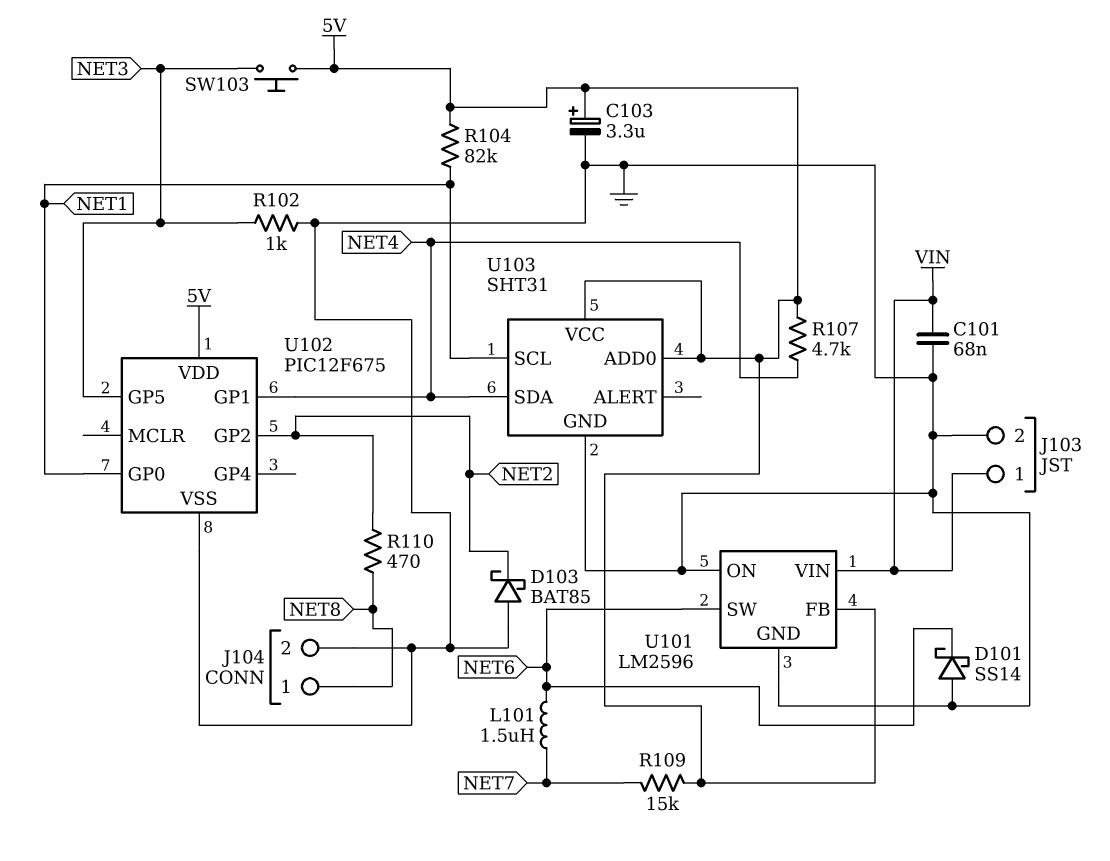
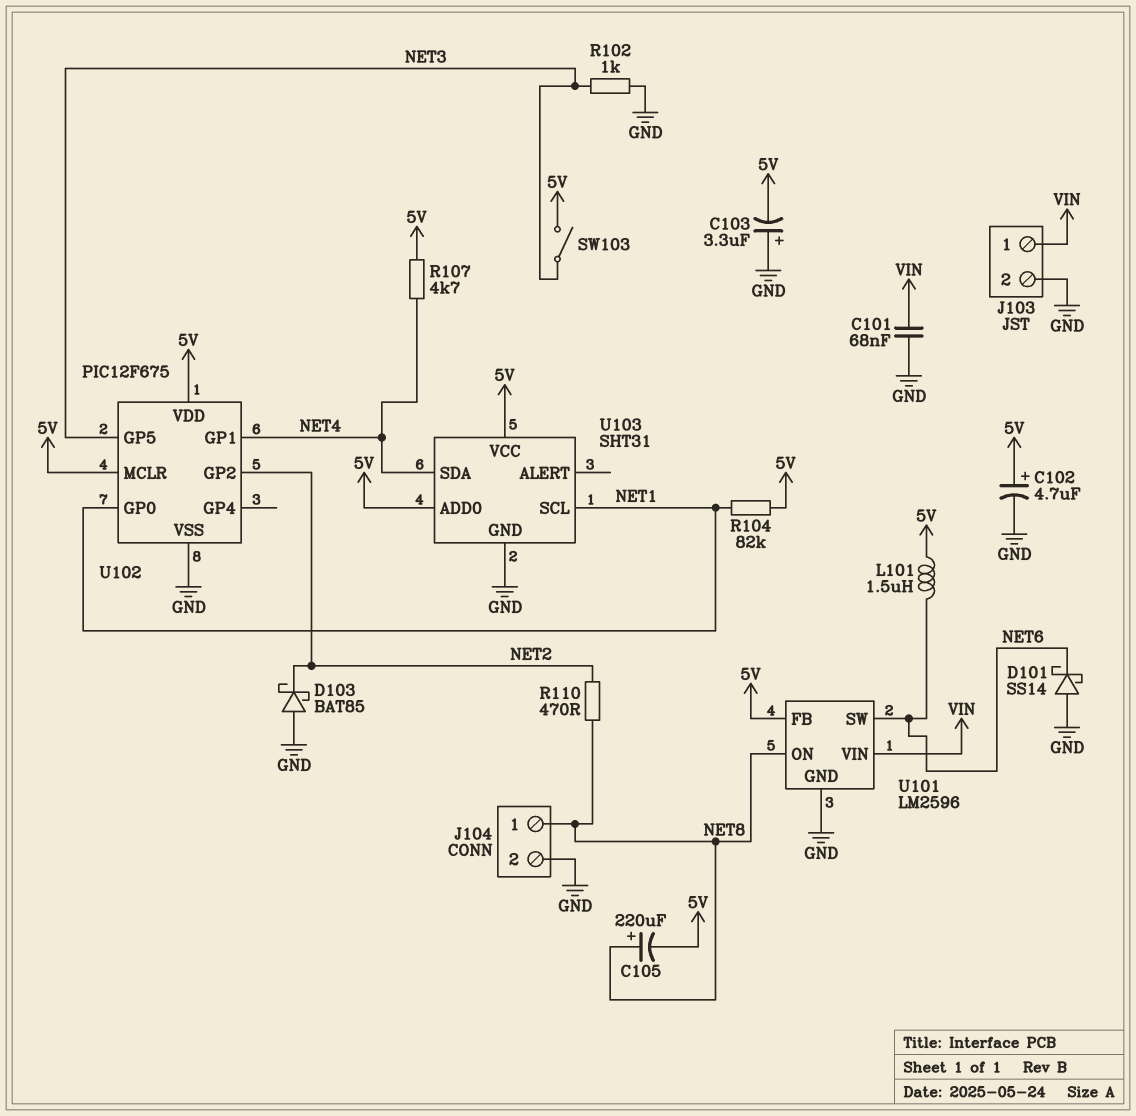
C102: none -> 4.7uF (plus 5V, minus GND)
C103: 3.3uF (plus 5V, minus GND) -> 3.3uF (plus GND, minus 5V)
C105: none -> 220uF (plus NET8, minus 5V)
L101: 1.5uH (NET6, NET7) -> 1.5uH (5V, NET6)
R109: 15k (5V, NET7) -> none
SW103: button (5V, NET3) -> switch (5V, NET3)
U101 pin ON: GND -> NET8
U102 pin MCLR: none -> 5V

